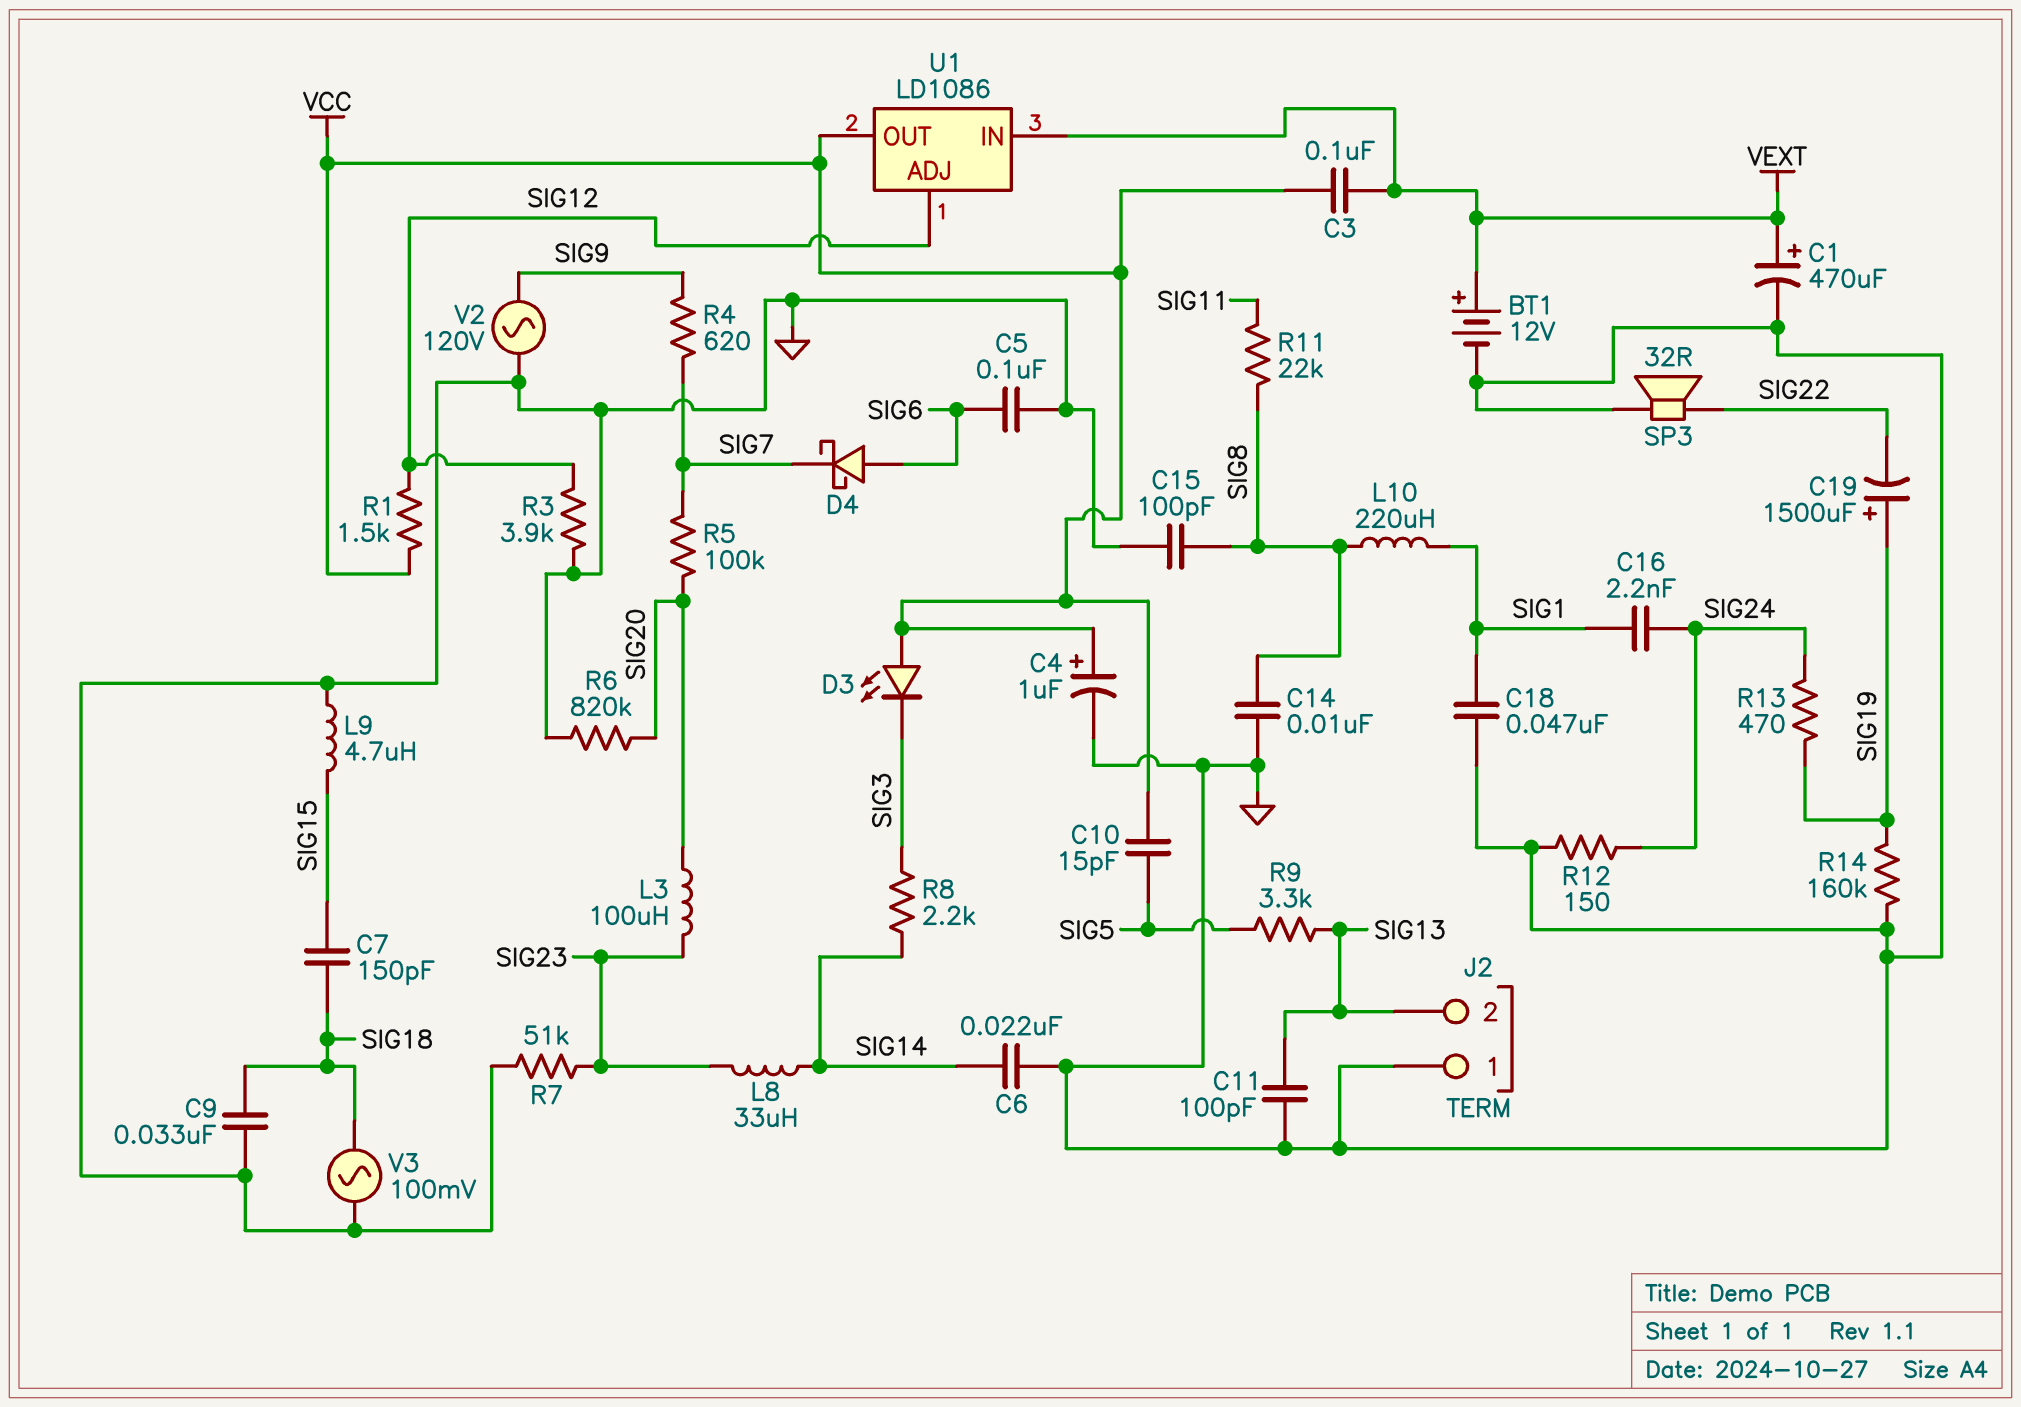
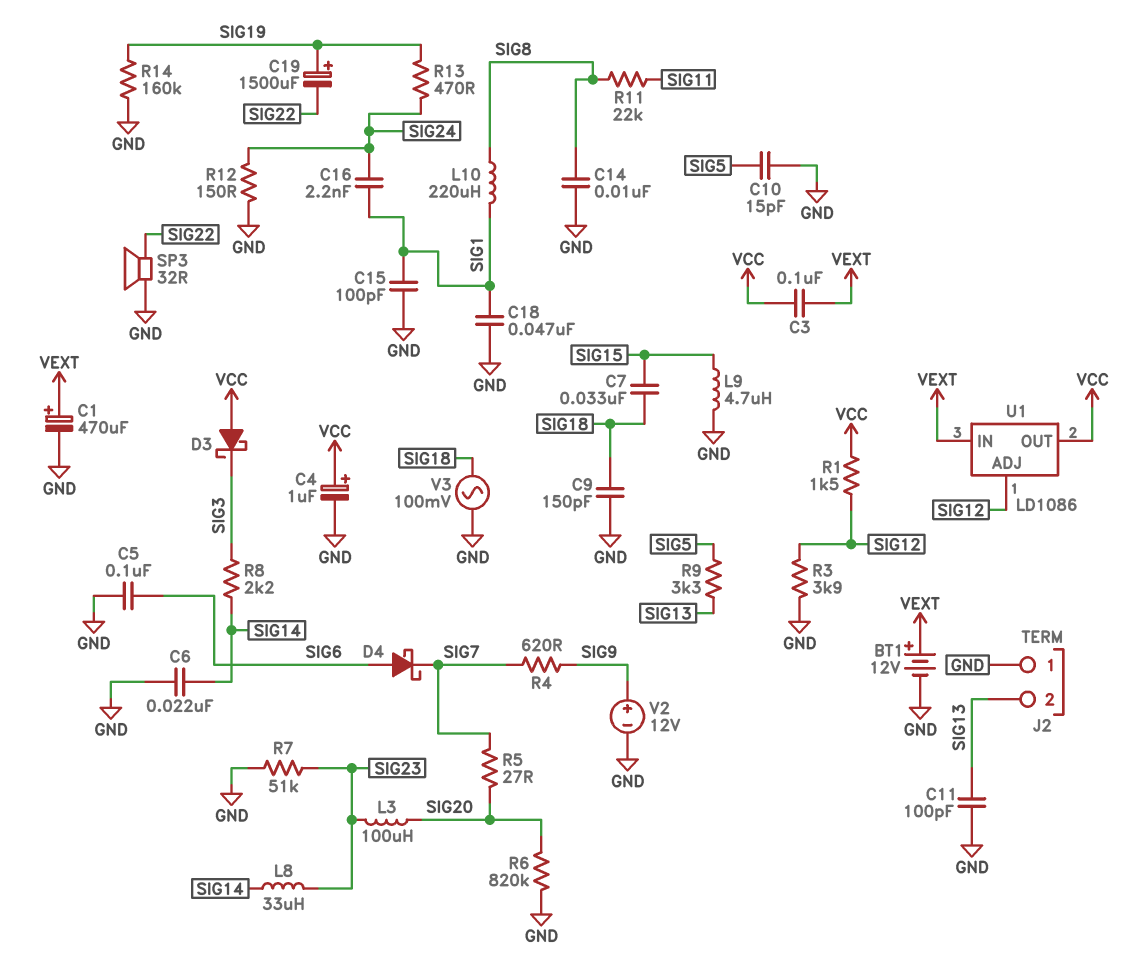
C7: 150pF (SIG15, SIG18) -> 33nF (SIG15, SIG18)
C9: 33nF (GND, SIG18) -> 150pF (GND, SIG18)
C10: 15pF (SIG5, VCC) -> 15pF (GND, SIG5)
C15: 100pF (GND, SIG8) -> 100pF (GND, SIG1)
D3: LED (A VCC, K SIG3) -> schottky (A VCC, K SIG3)
R5: 100k (SIG7, SIG20) -> 27 (SIG7, SIG20)
V2: AC 120V (GND, SIG9) -> 12V (plus SIG9, minus GND)

